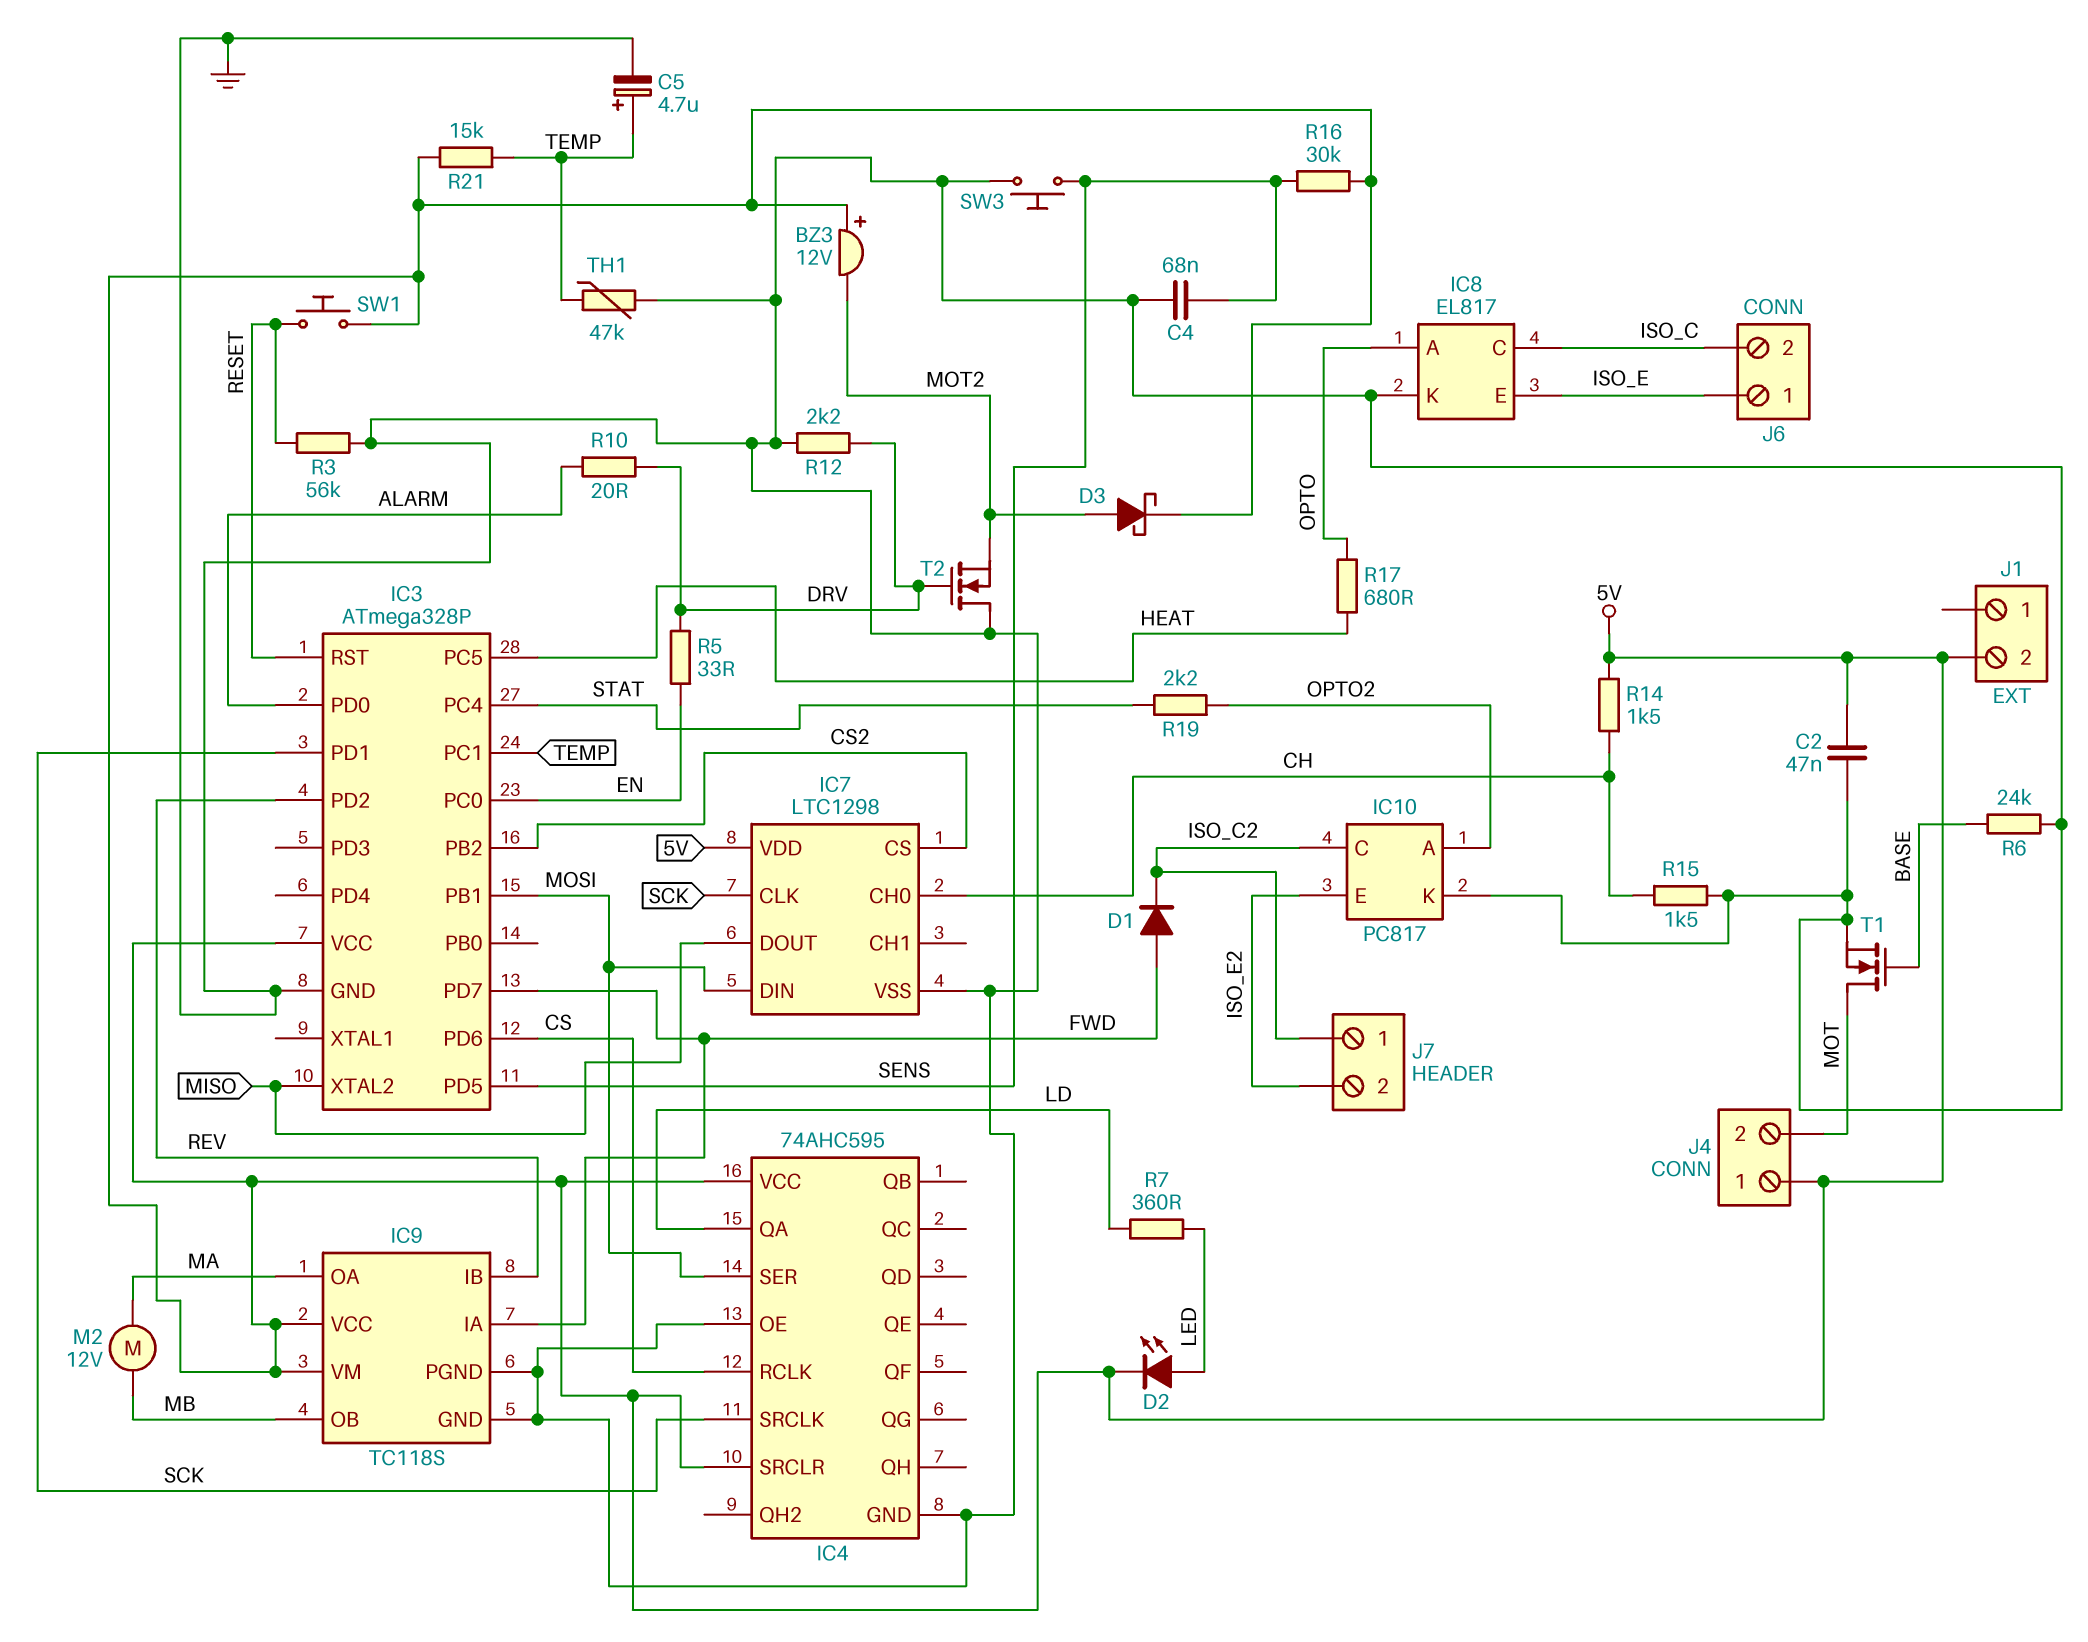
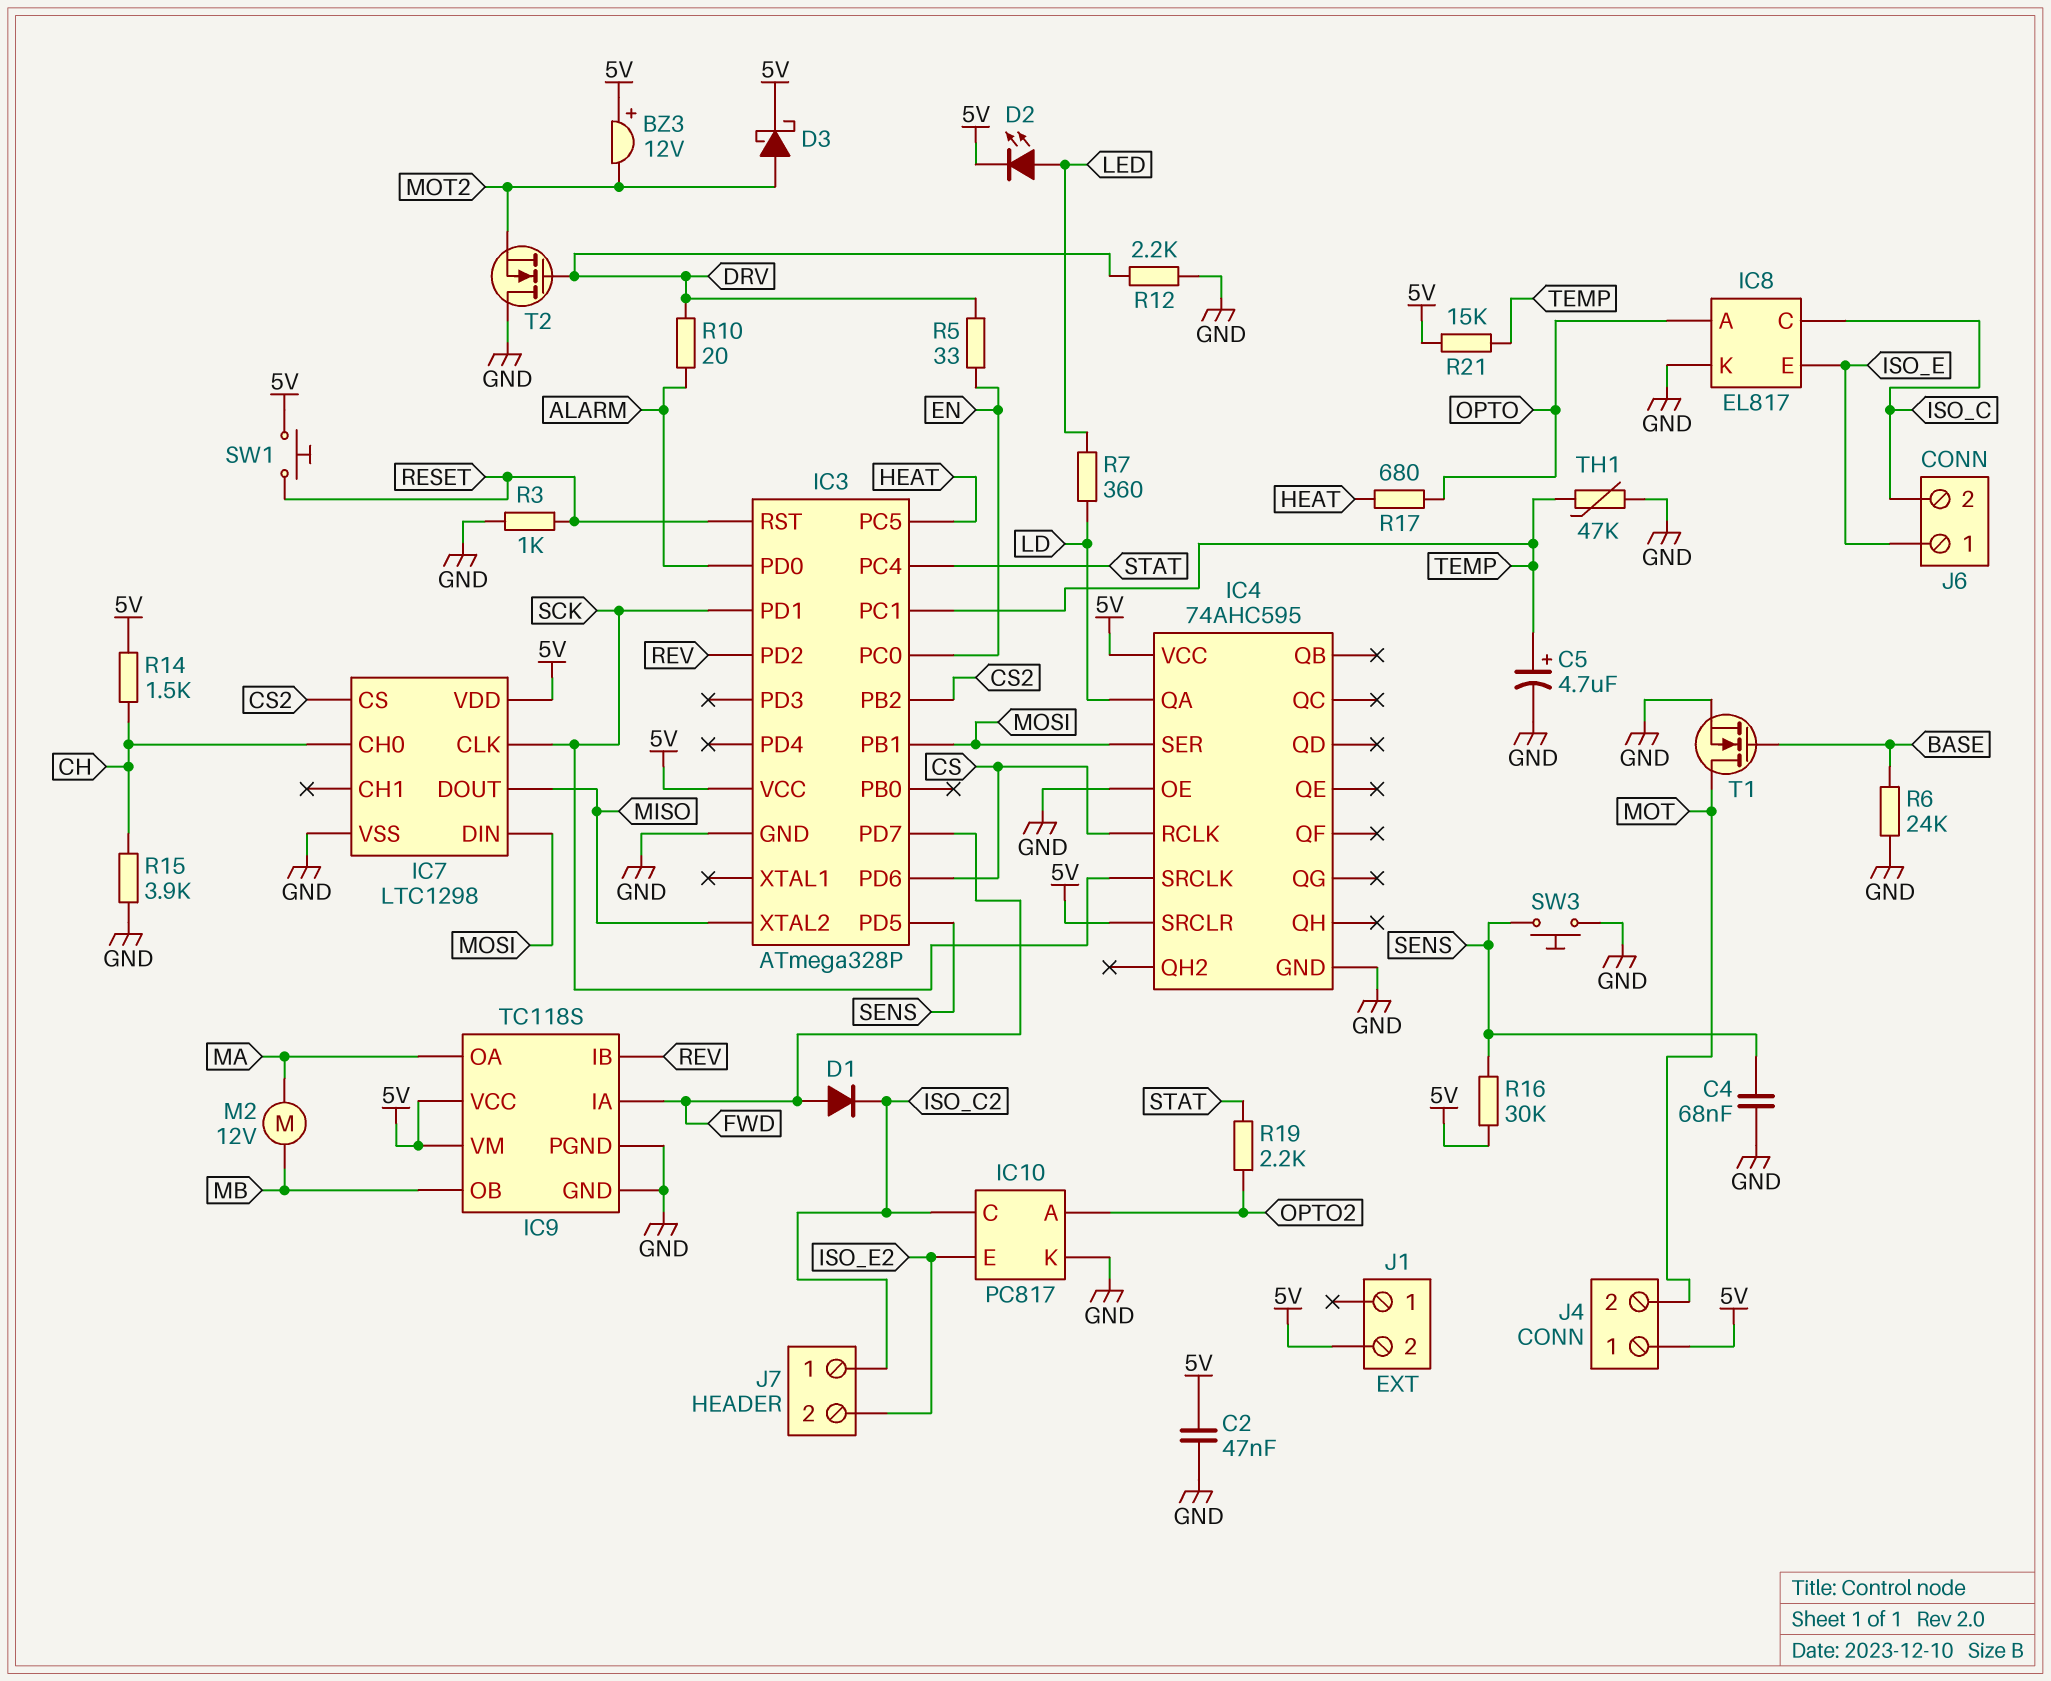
R3: 56k (GND, RESET) -> 1k (GND, RESET)
R15: 1.5k (CH, GND) -> 3.9k (CH, GND)

